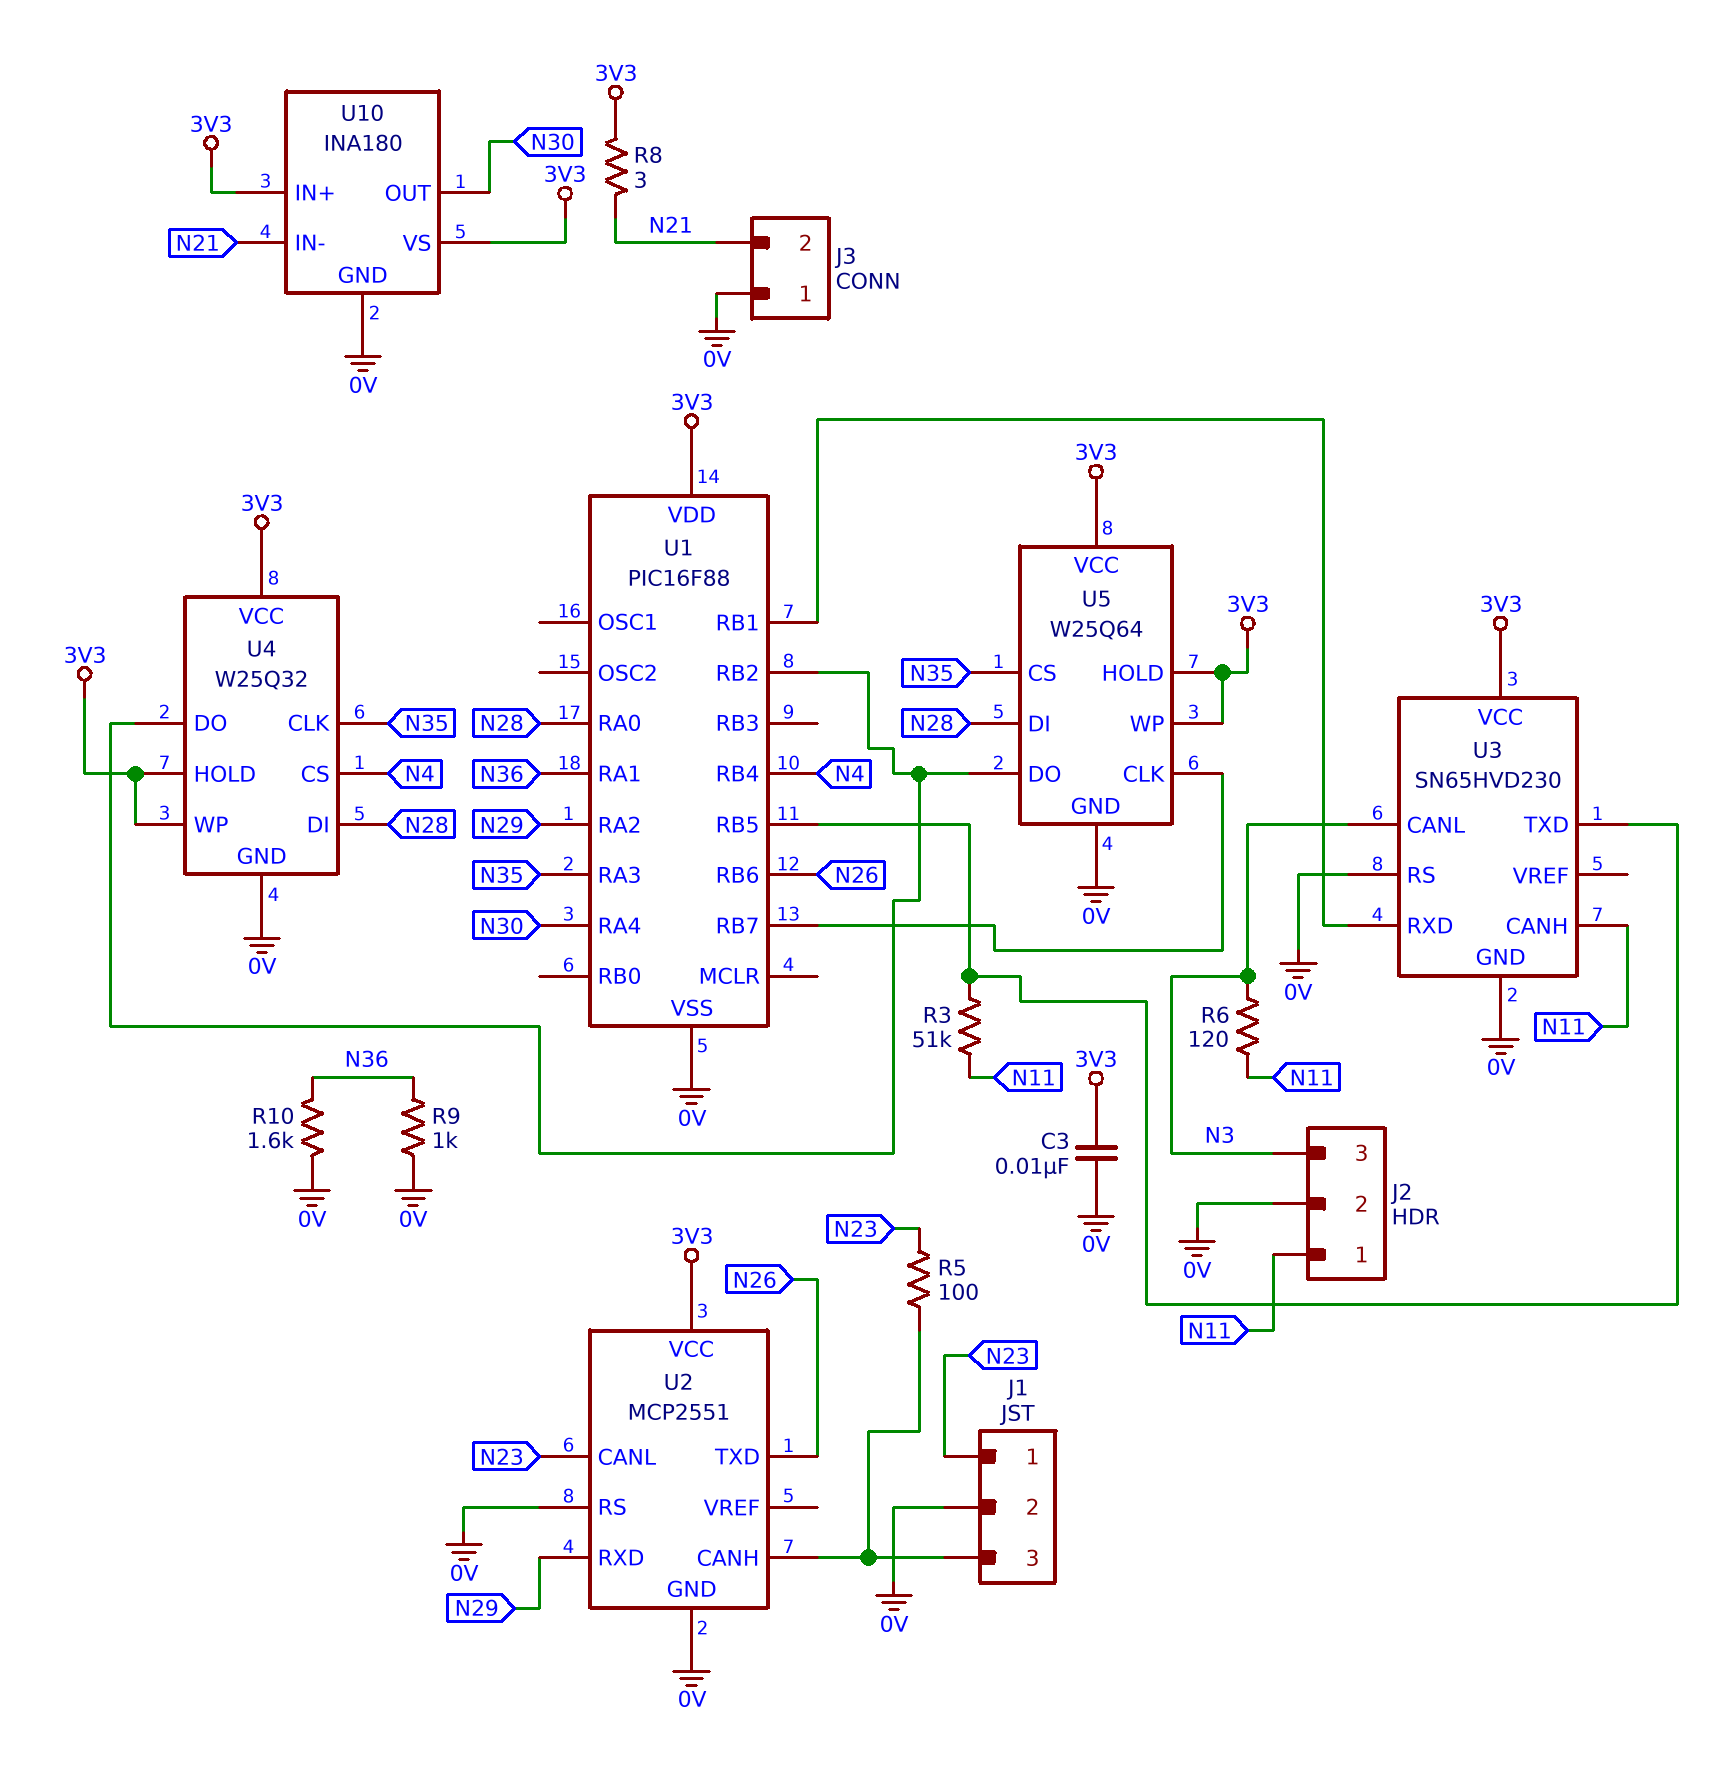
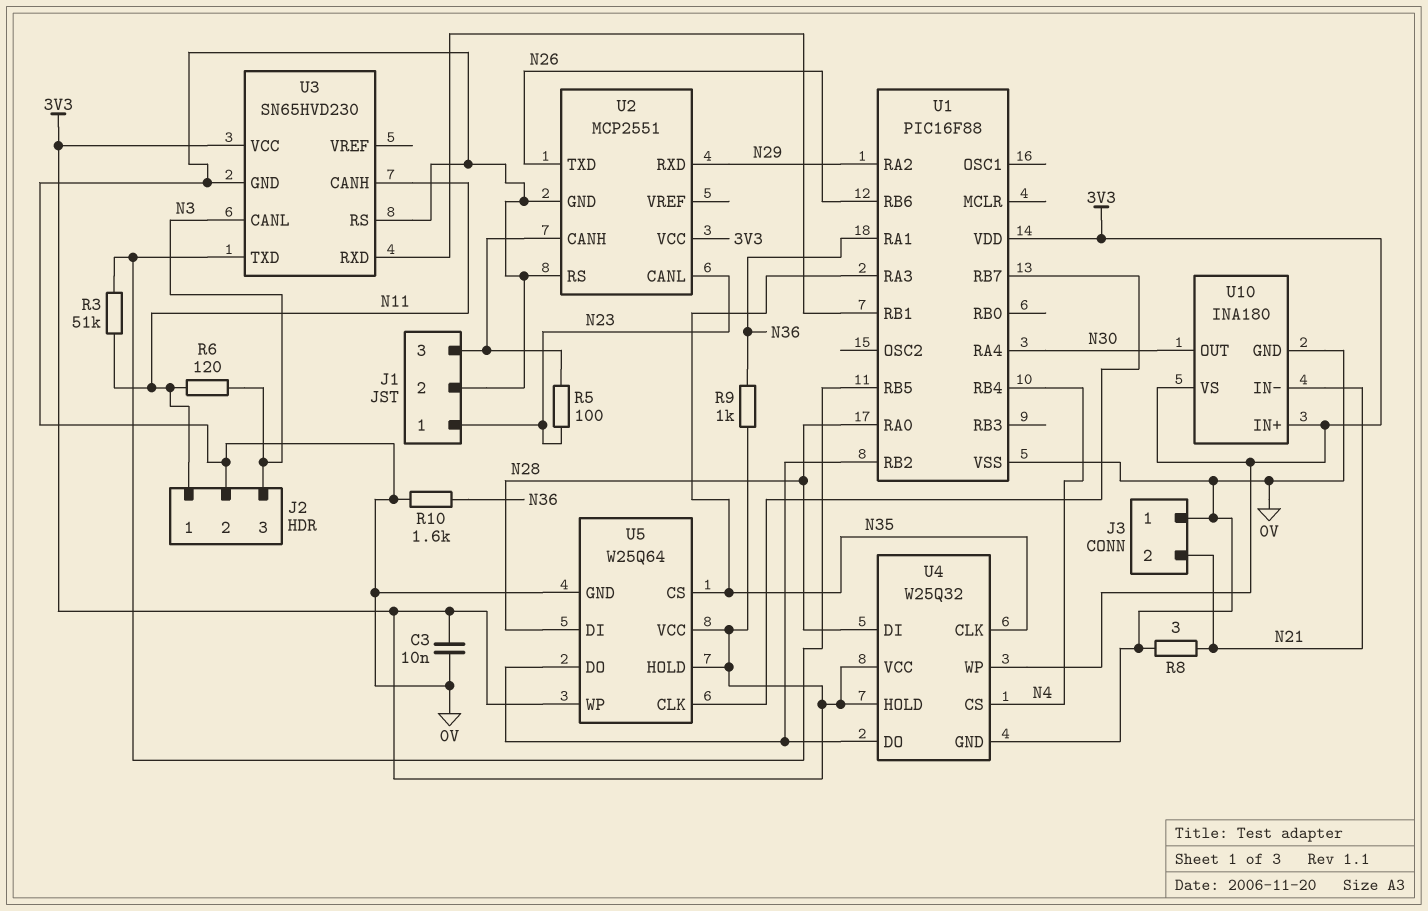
R8: 3 (3V3, N21) -> 3 (0V, N21)
R9: 1k (0V, N36) -> 1k (3V3, N36)

